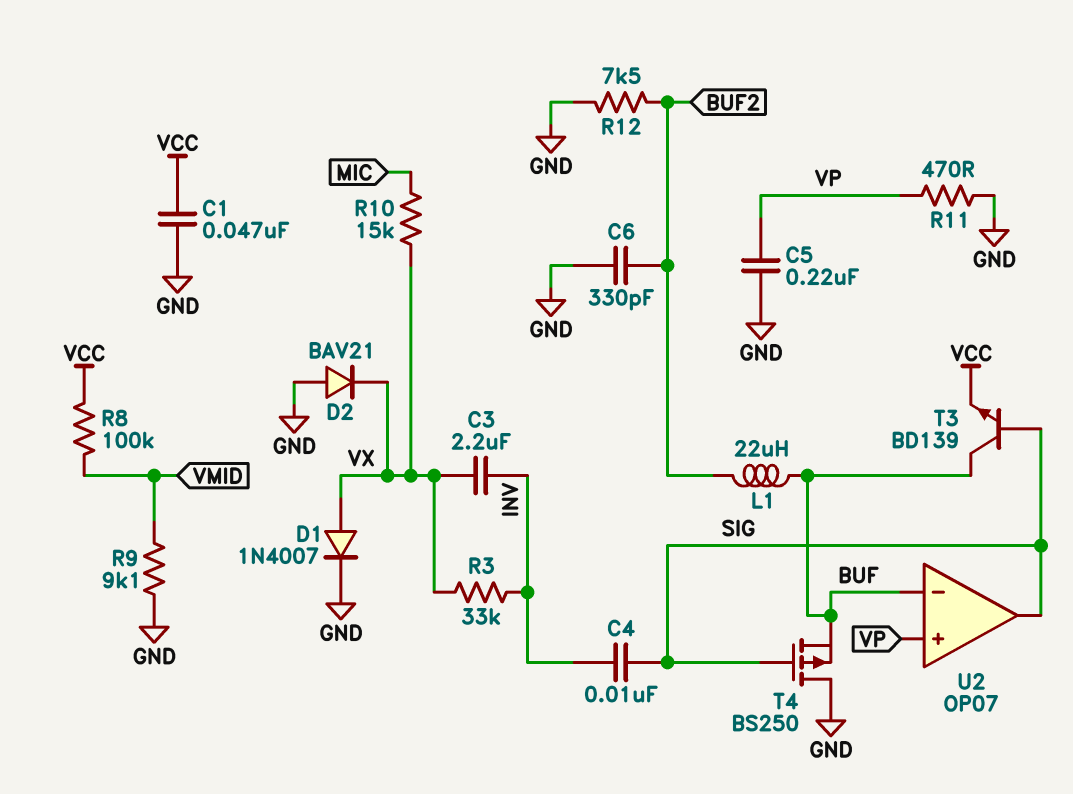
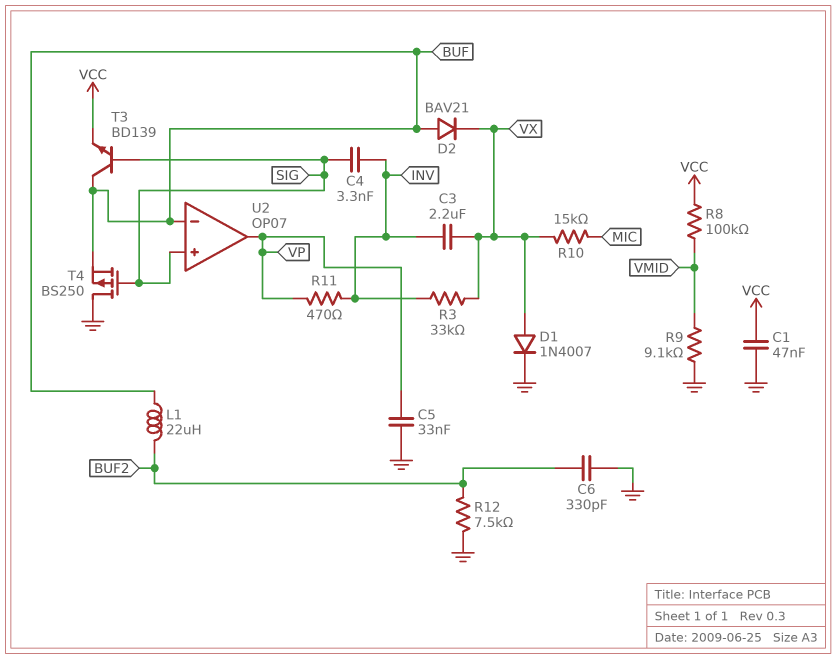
C4: 10nF (INV, SIG) -> 3.3nF (INV, SIG)
C5: 220nF (GND, VP) -> 33nF (GND, VP)
D2: diode BAV21 (A GND, K VX) -> diode BAV21 (A BUF, K VX)
R11: 470 (GND, VP) -> 470 (INV, VP)
U2 pin in+: VP -> SIG
U2 pin out: SIG -> VP

